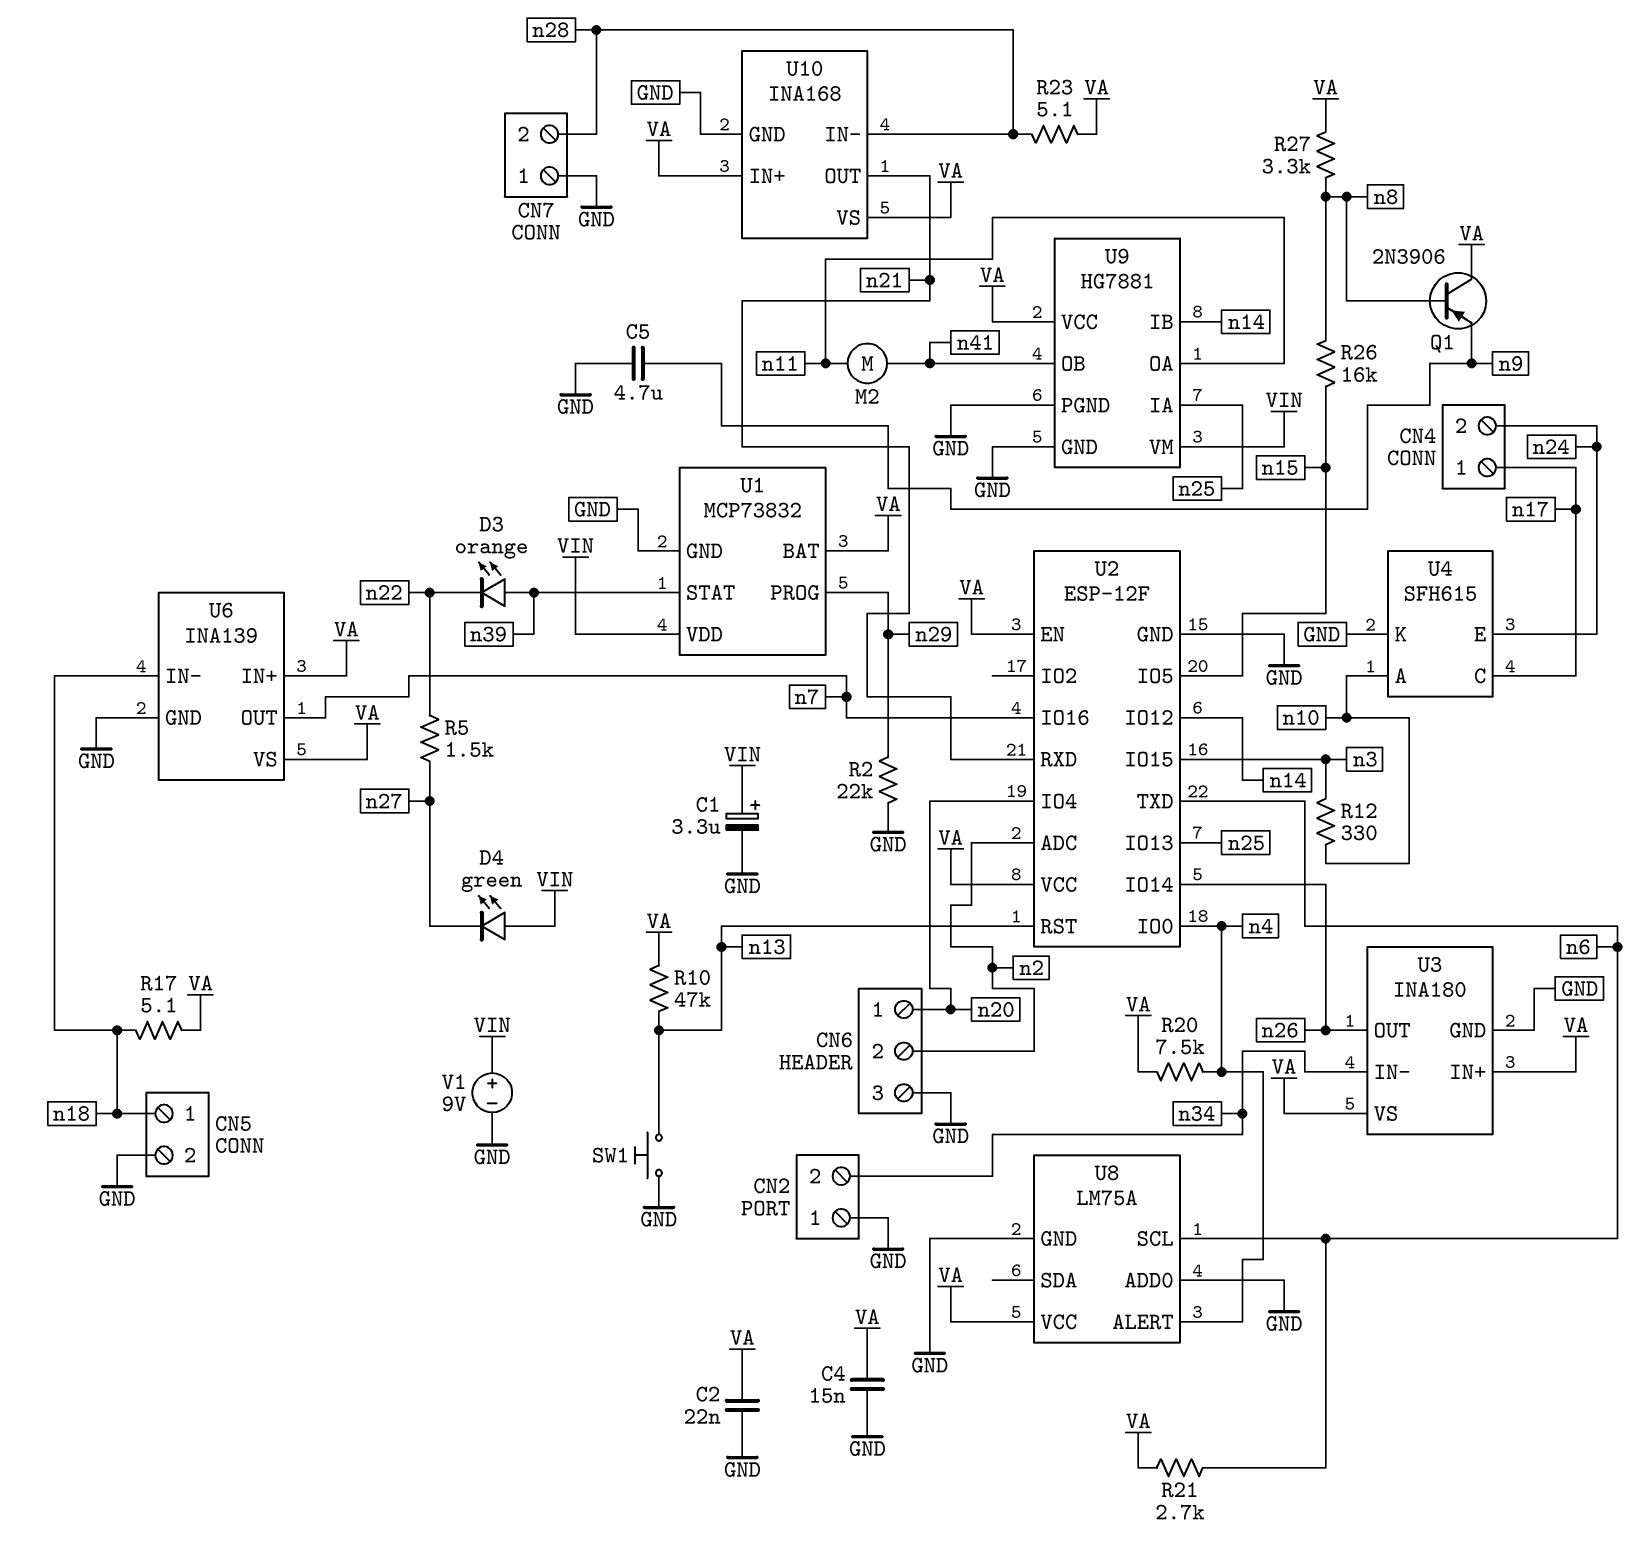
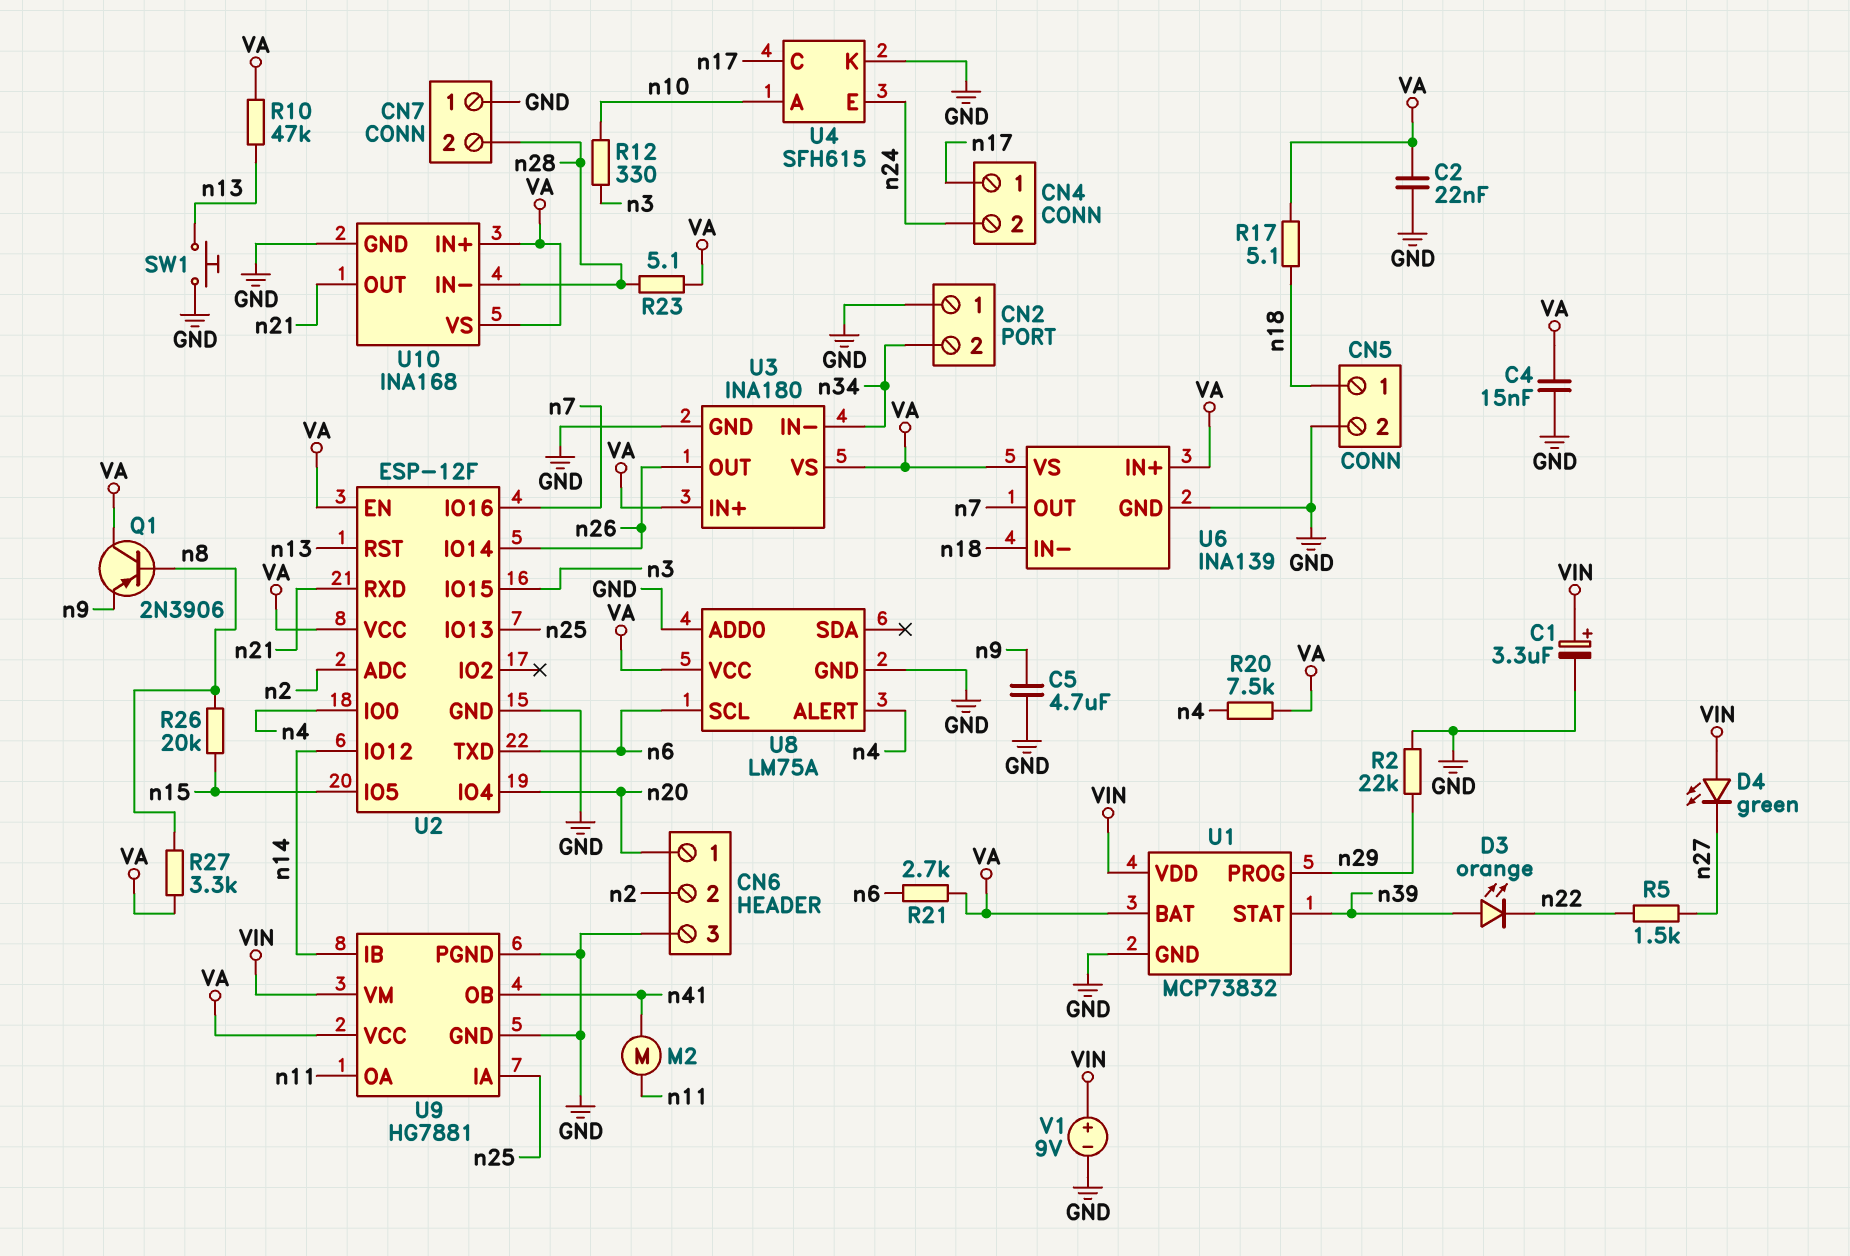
R26: 16k (n8, n15) -> 20k (n8, n15)

